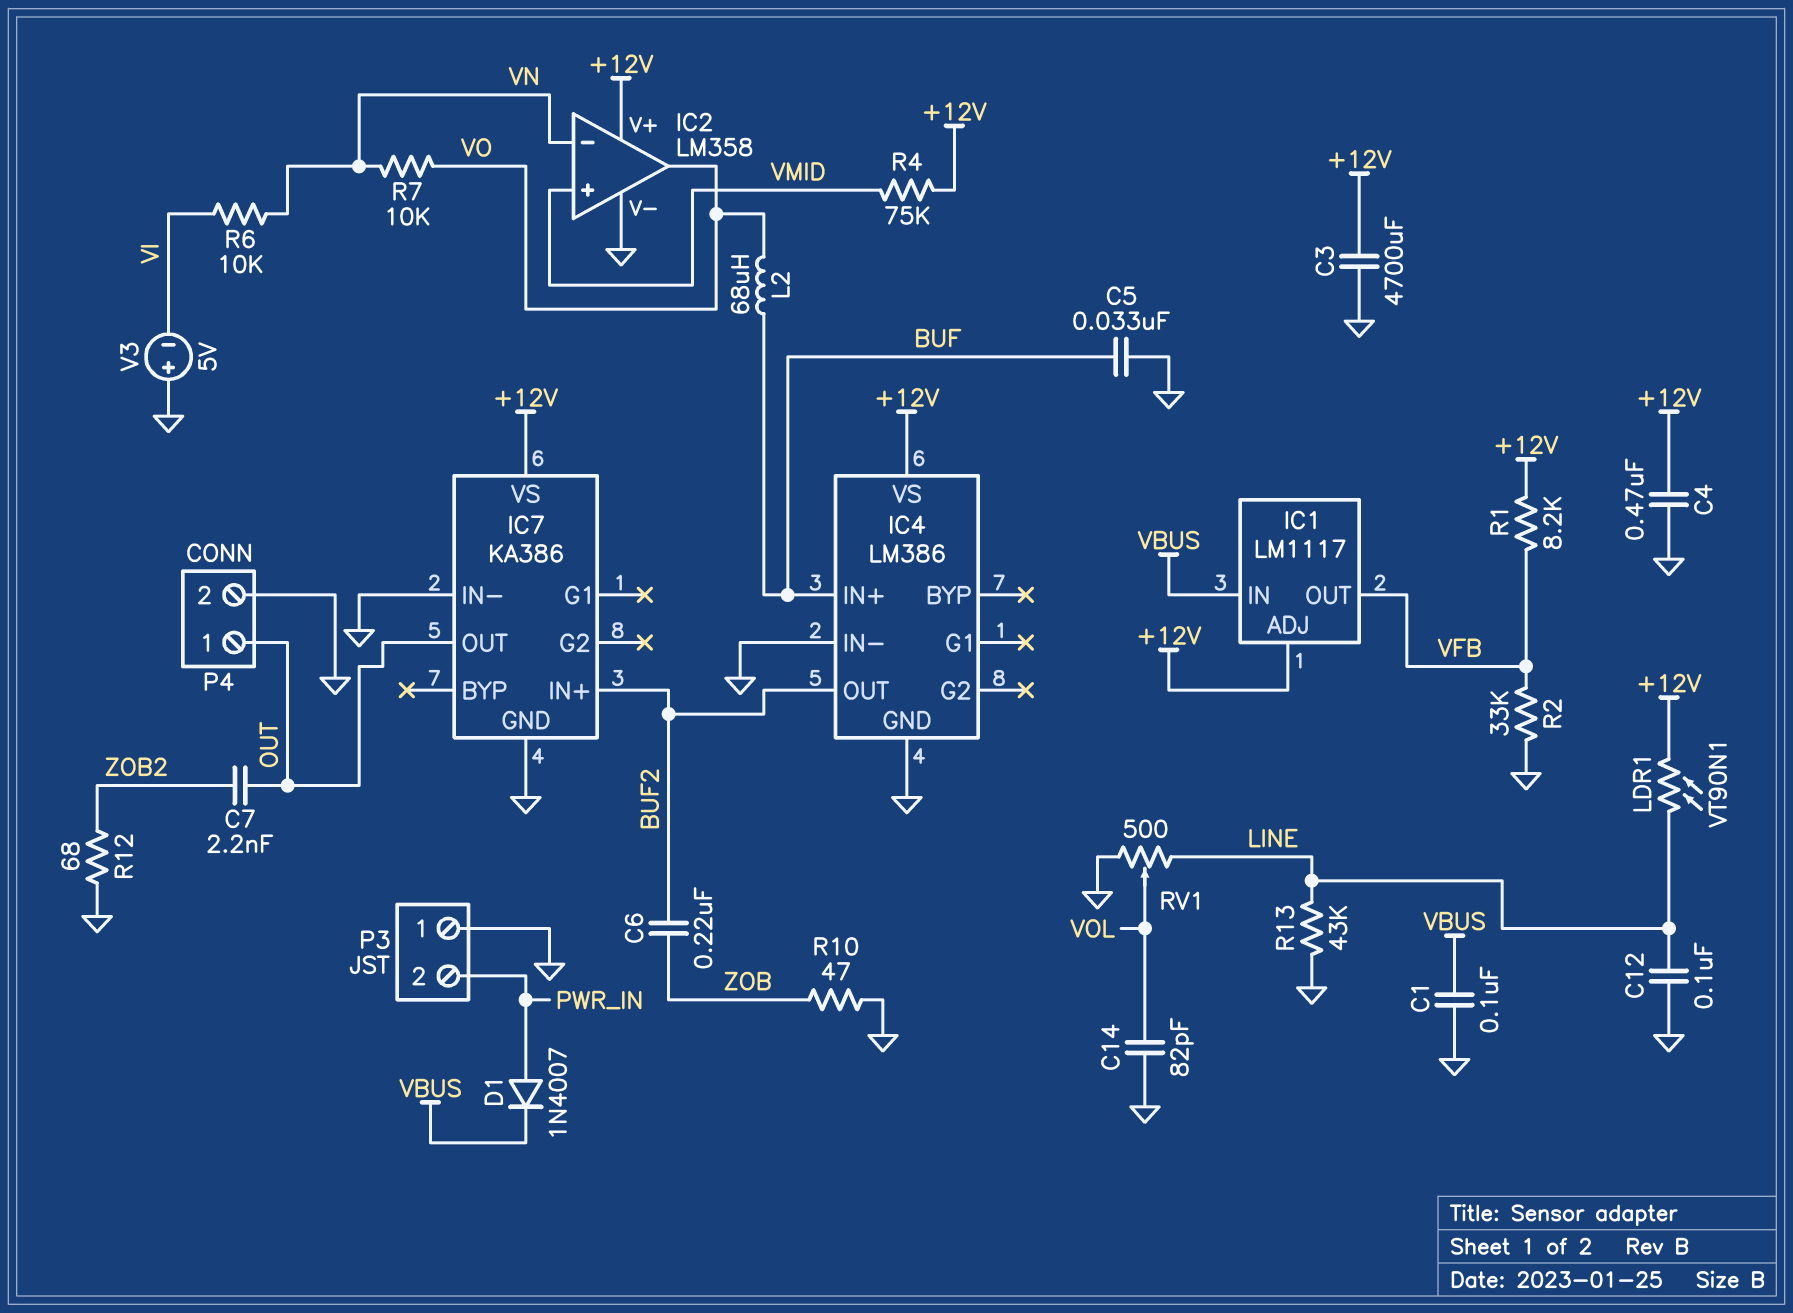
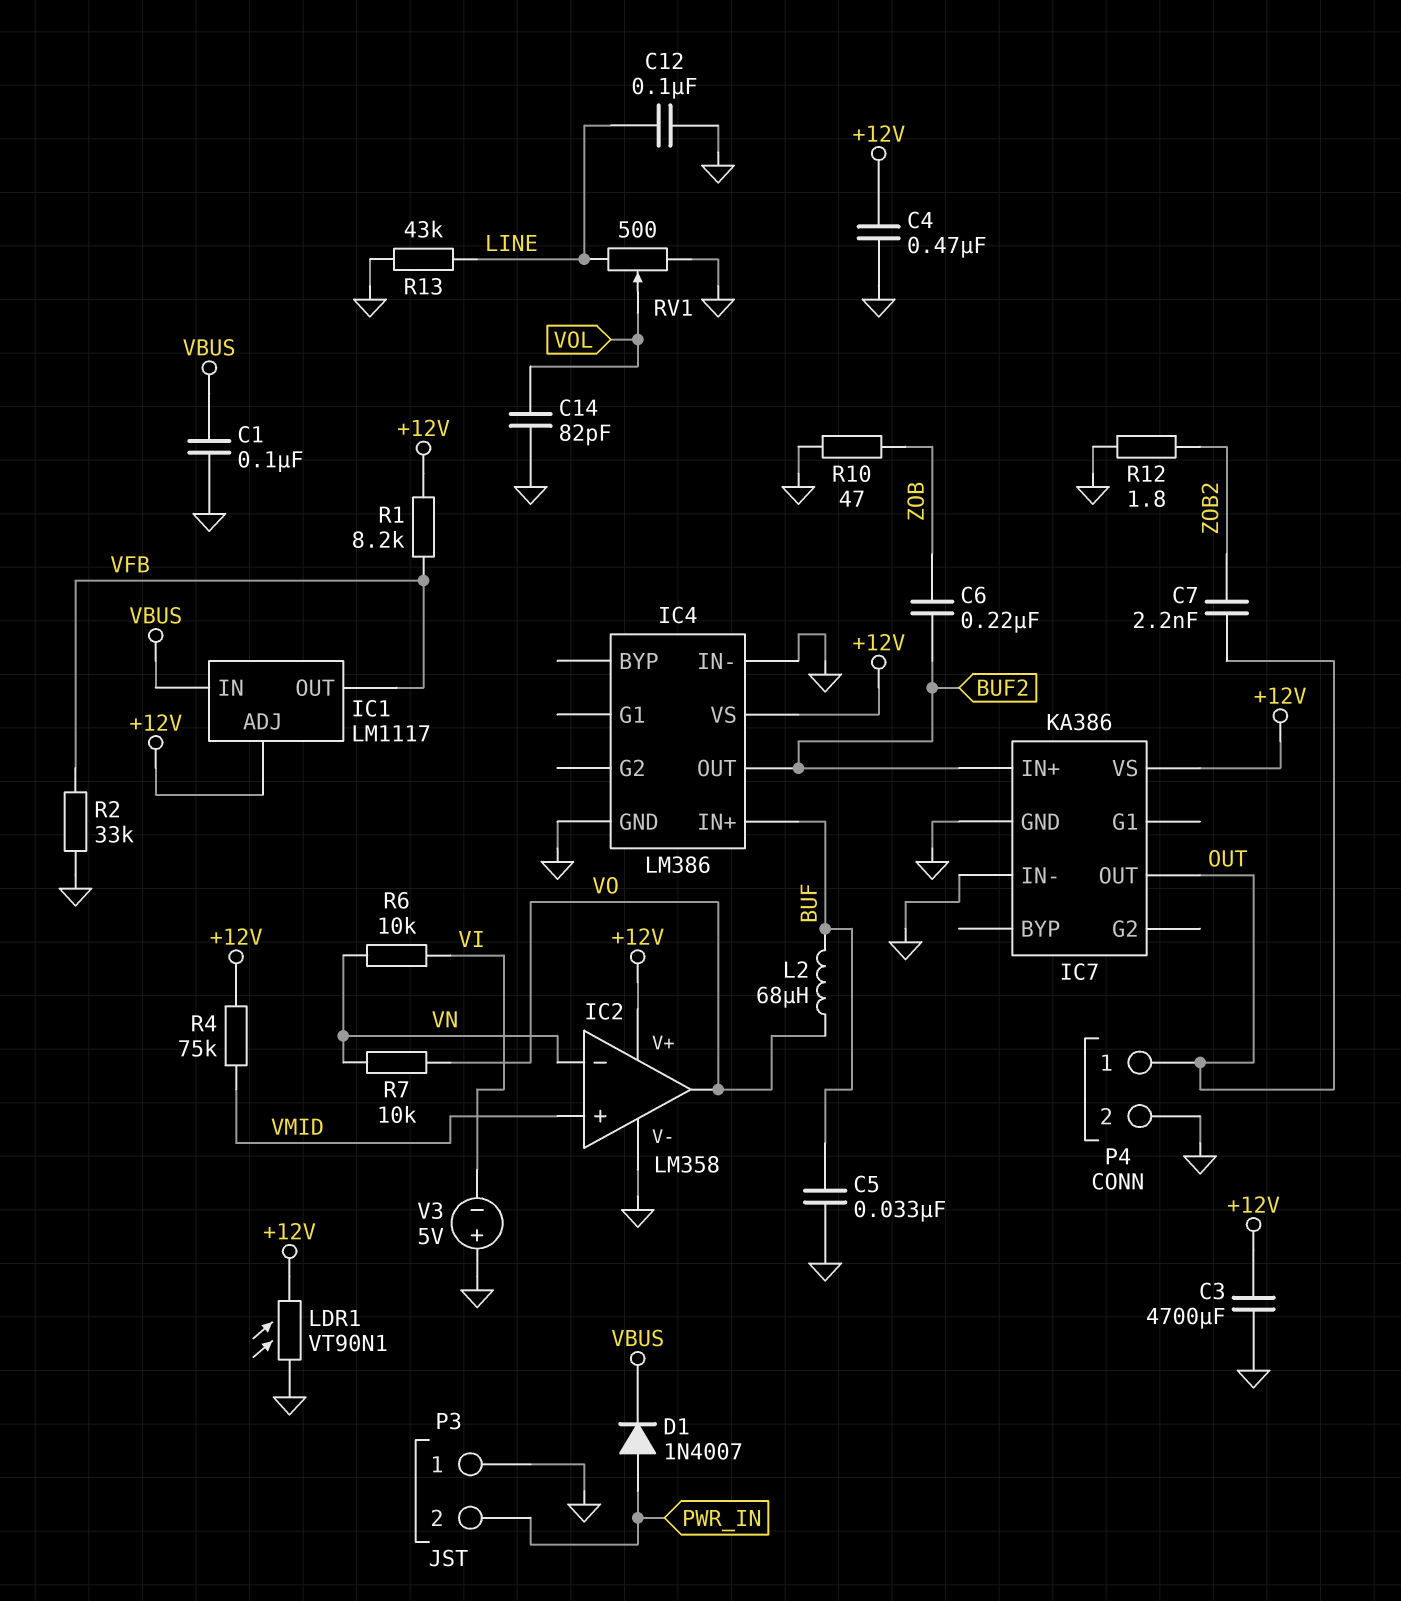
LDR1: VT90N1 (+12V, LINE) -> VT90N1 (+12V, GND)
R12: 68 (GND, ZOB2) -> 1.8 (GND, ZOB2)

